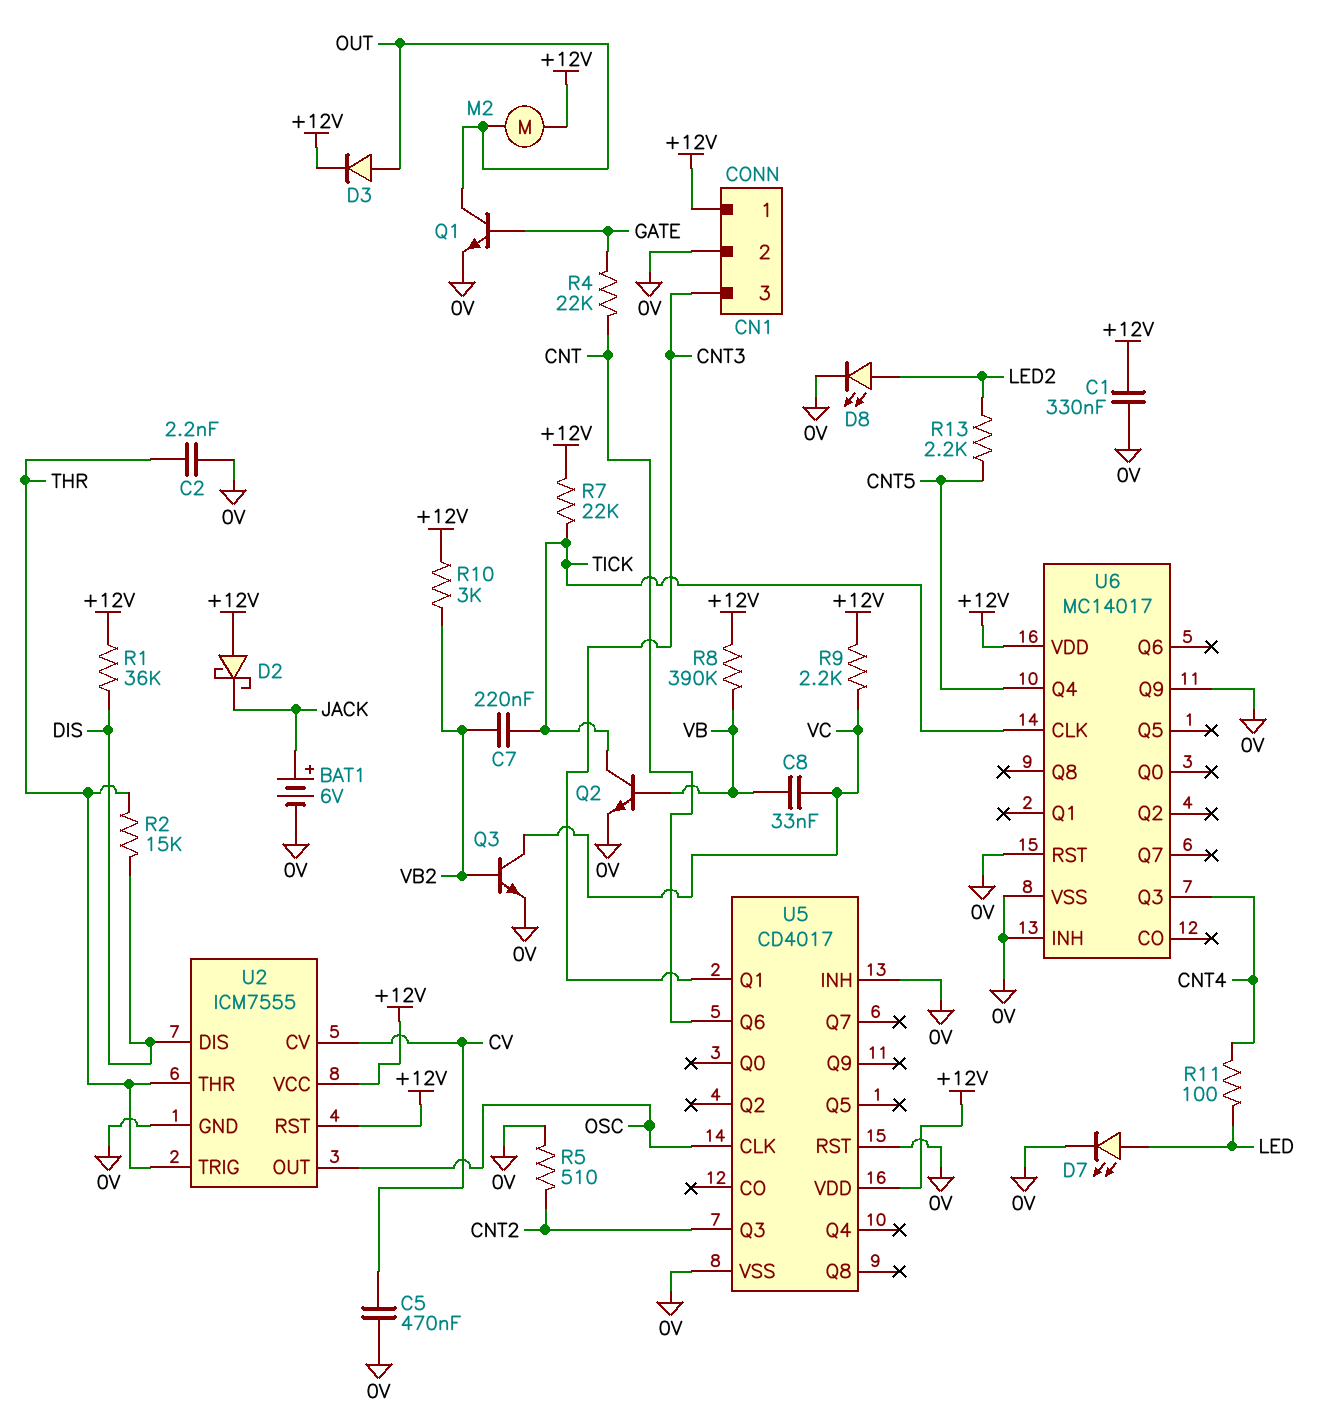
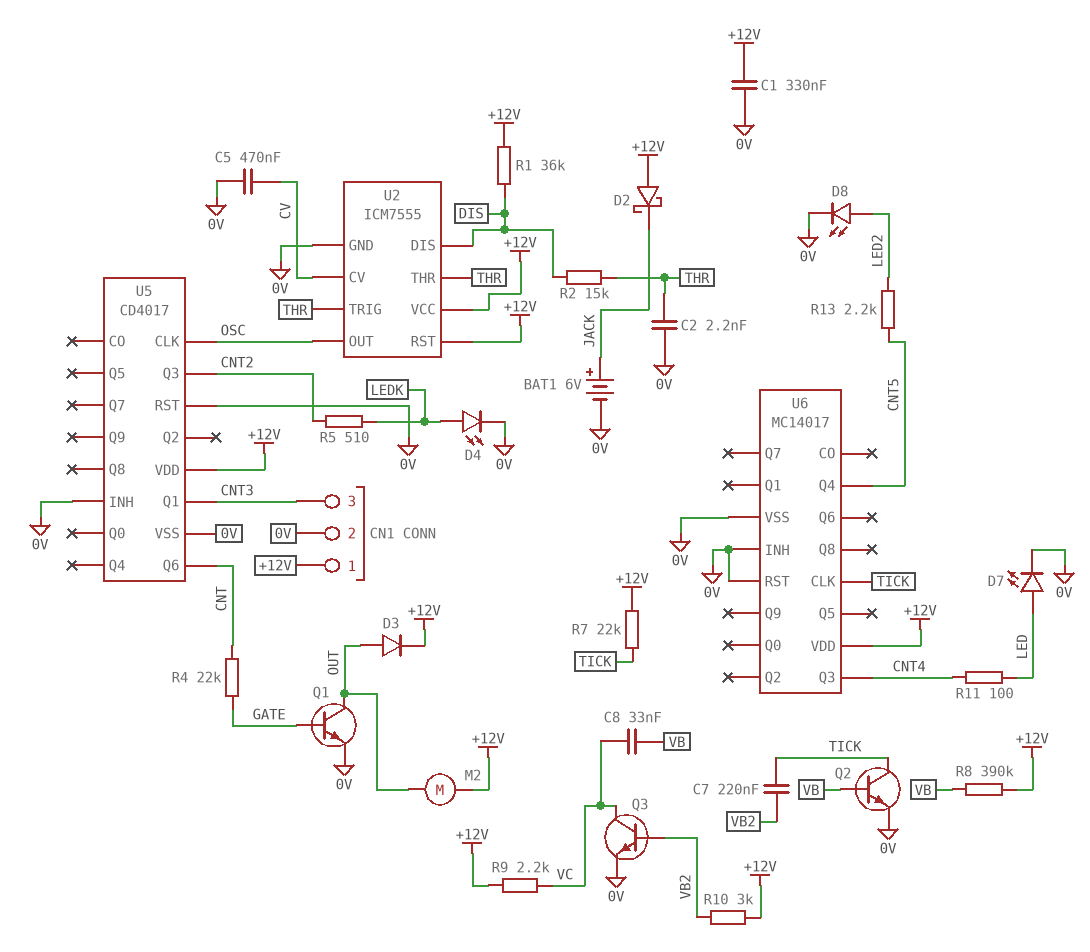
D4: none -> LED (A LEDK, K 0V)
R5: 510 (0V, CNT2) -> 510 (CNT2, LEDK)
U6 pin Q9: 0V -> none

